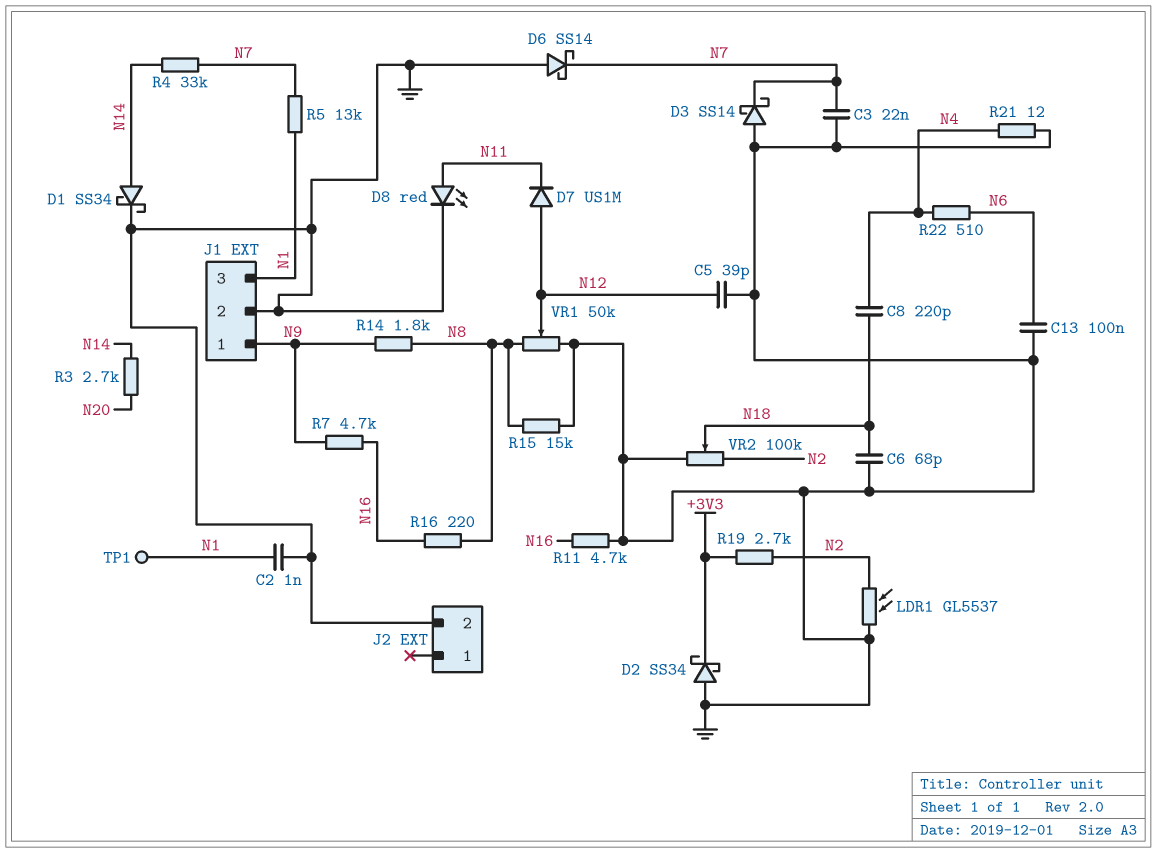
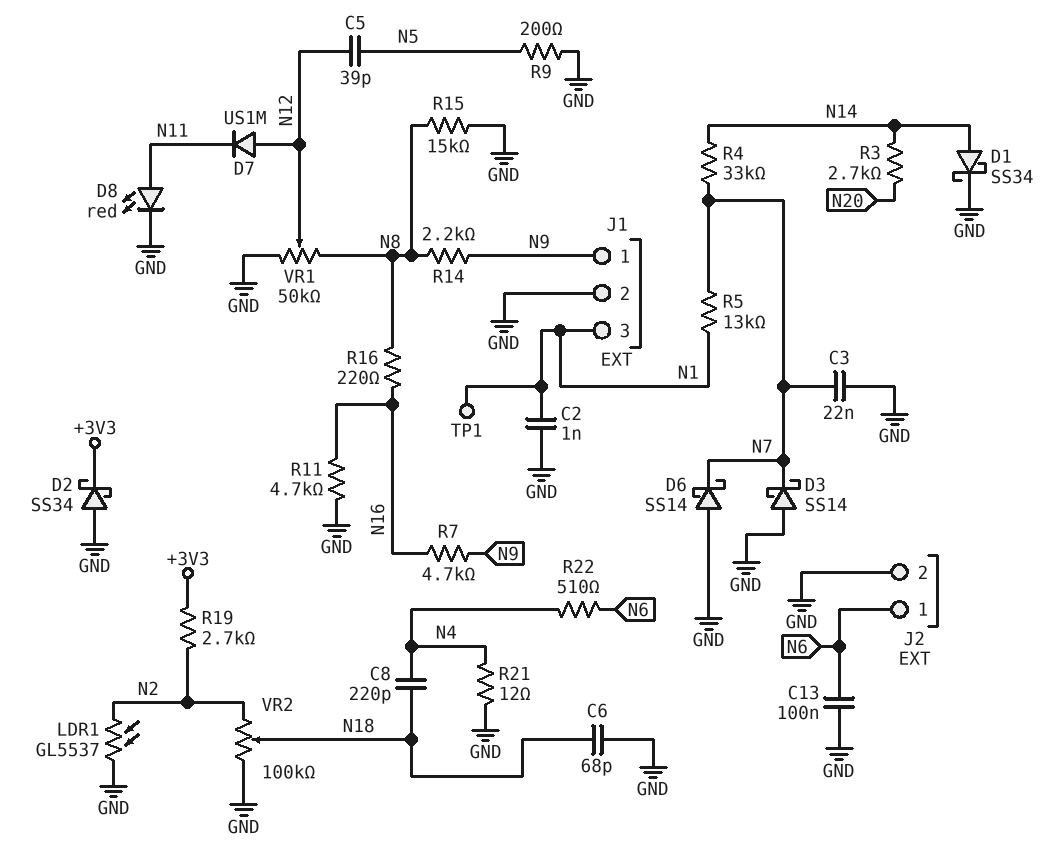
C5: 39pF (GND, N12) -> 39pF (N5, N12)
J2 pin 1: none -> N6
R9: none -> 200 (GND, N5)
R14: 1.8k (N8, N9) -> 2.2k (N8, N9)

